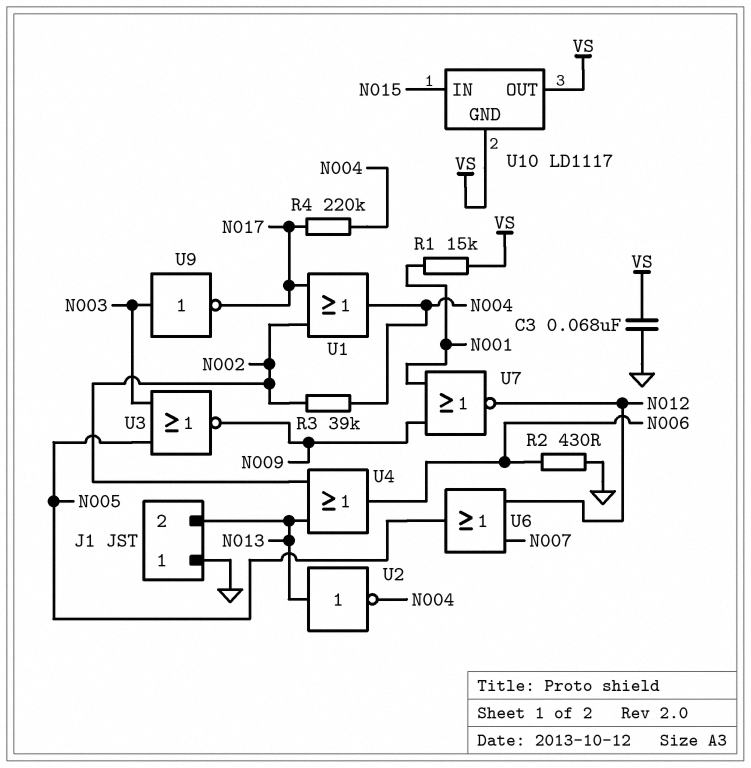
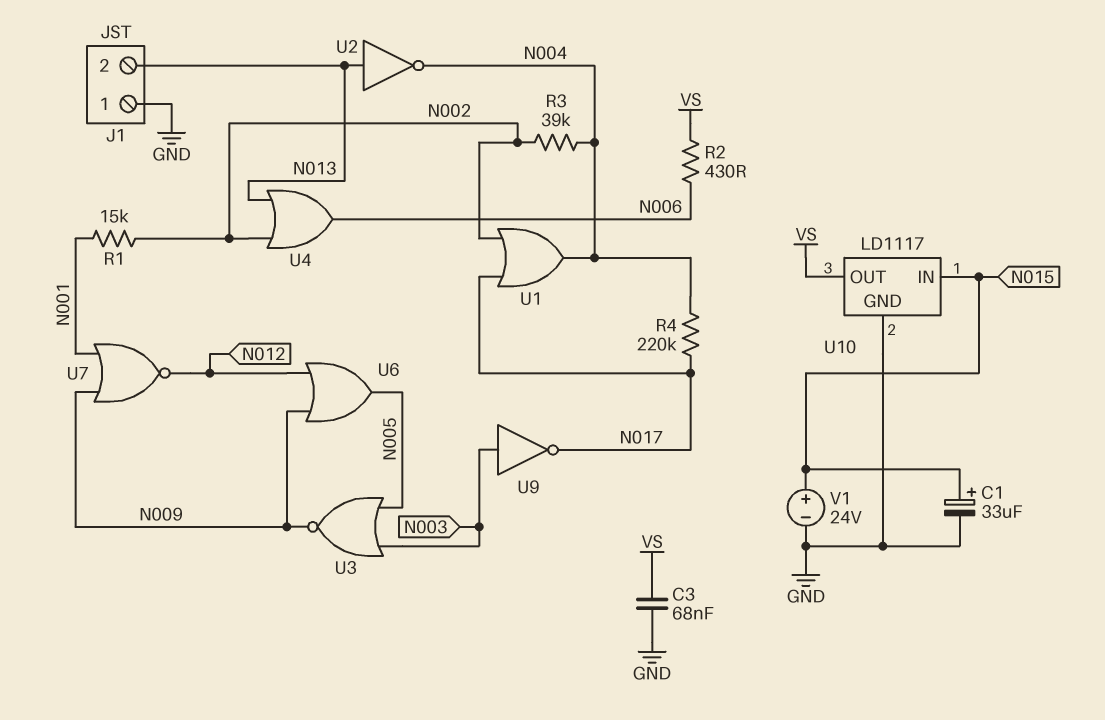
C1: none -> 33uF (plus N015, minus GND)
R1: 15k (N001, VS) -> 15k (N001, N002)
R2: 430 (GND, N006) -> 430 (N006, VS)
U6: OR (in N007, in N012, out N005) -> OR (in N009, in N012, out N005)
U10 pin GND: VS -> GND
V1: none -> 24V (plus N015, minus GND)

